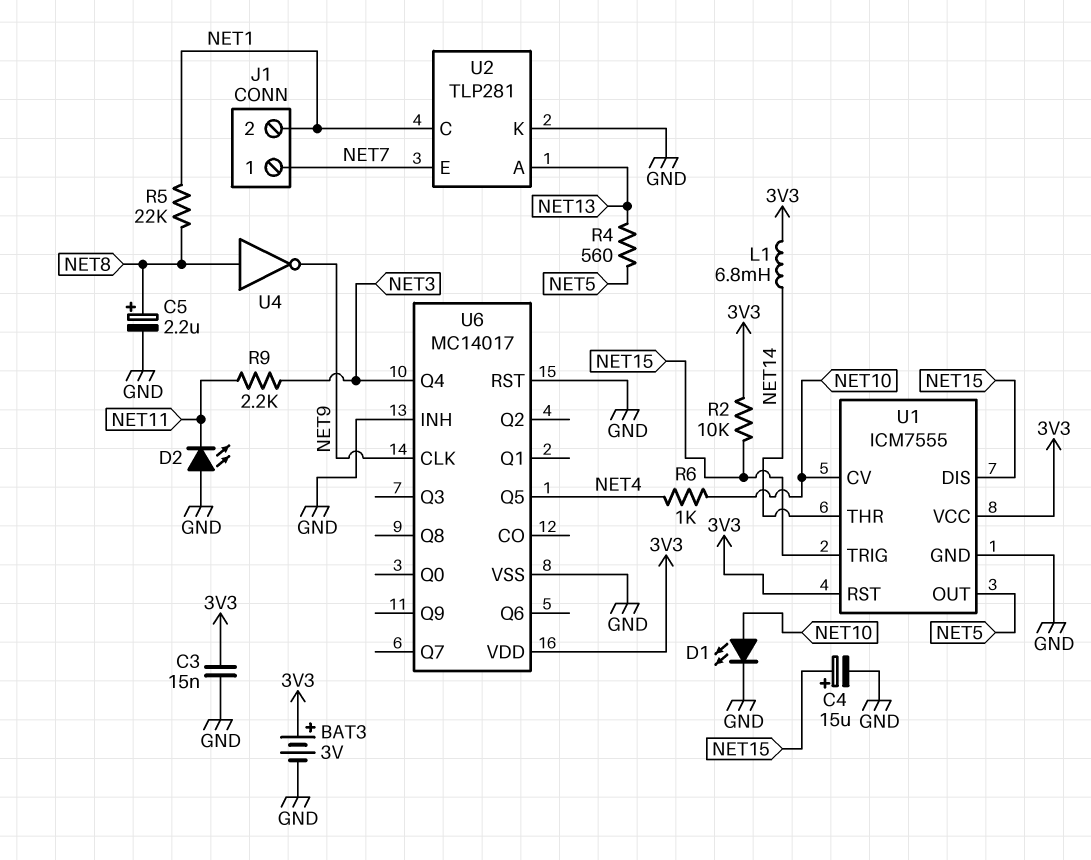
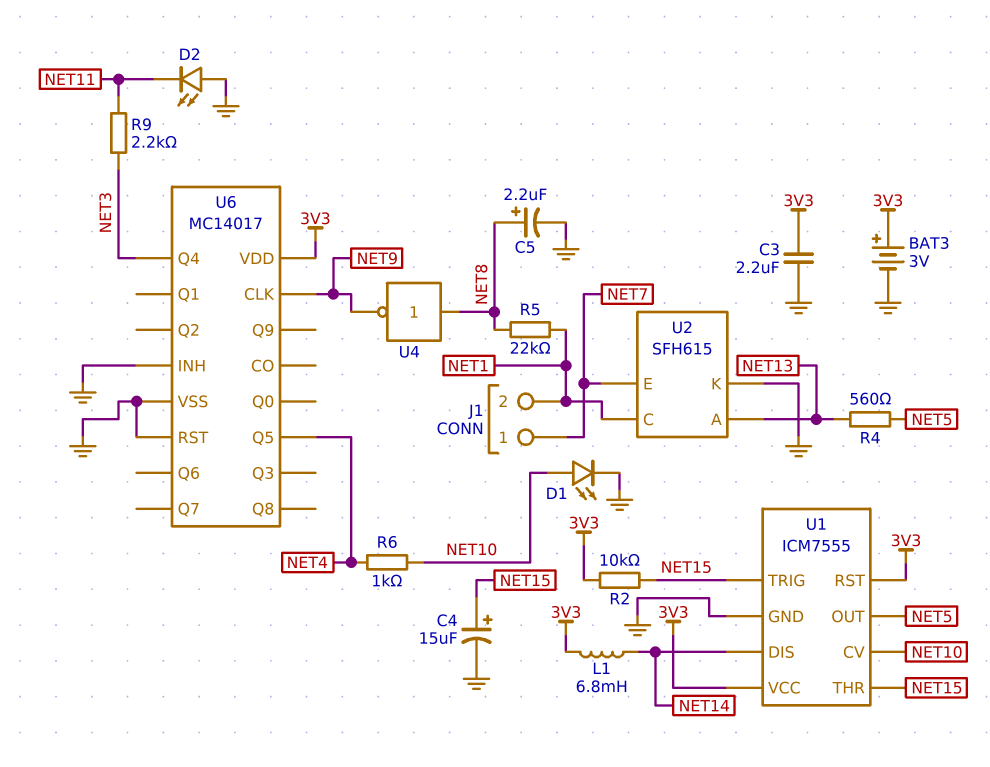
C3: 15nF (3V3, GND) -> 2.2uF (3V3, GND)
U1 pin DIS: NET15 -> NET14
U1 pin THR: NET14 -> NET15
U2: TLP281 -> SFH615

